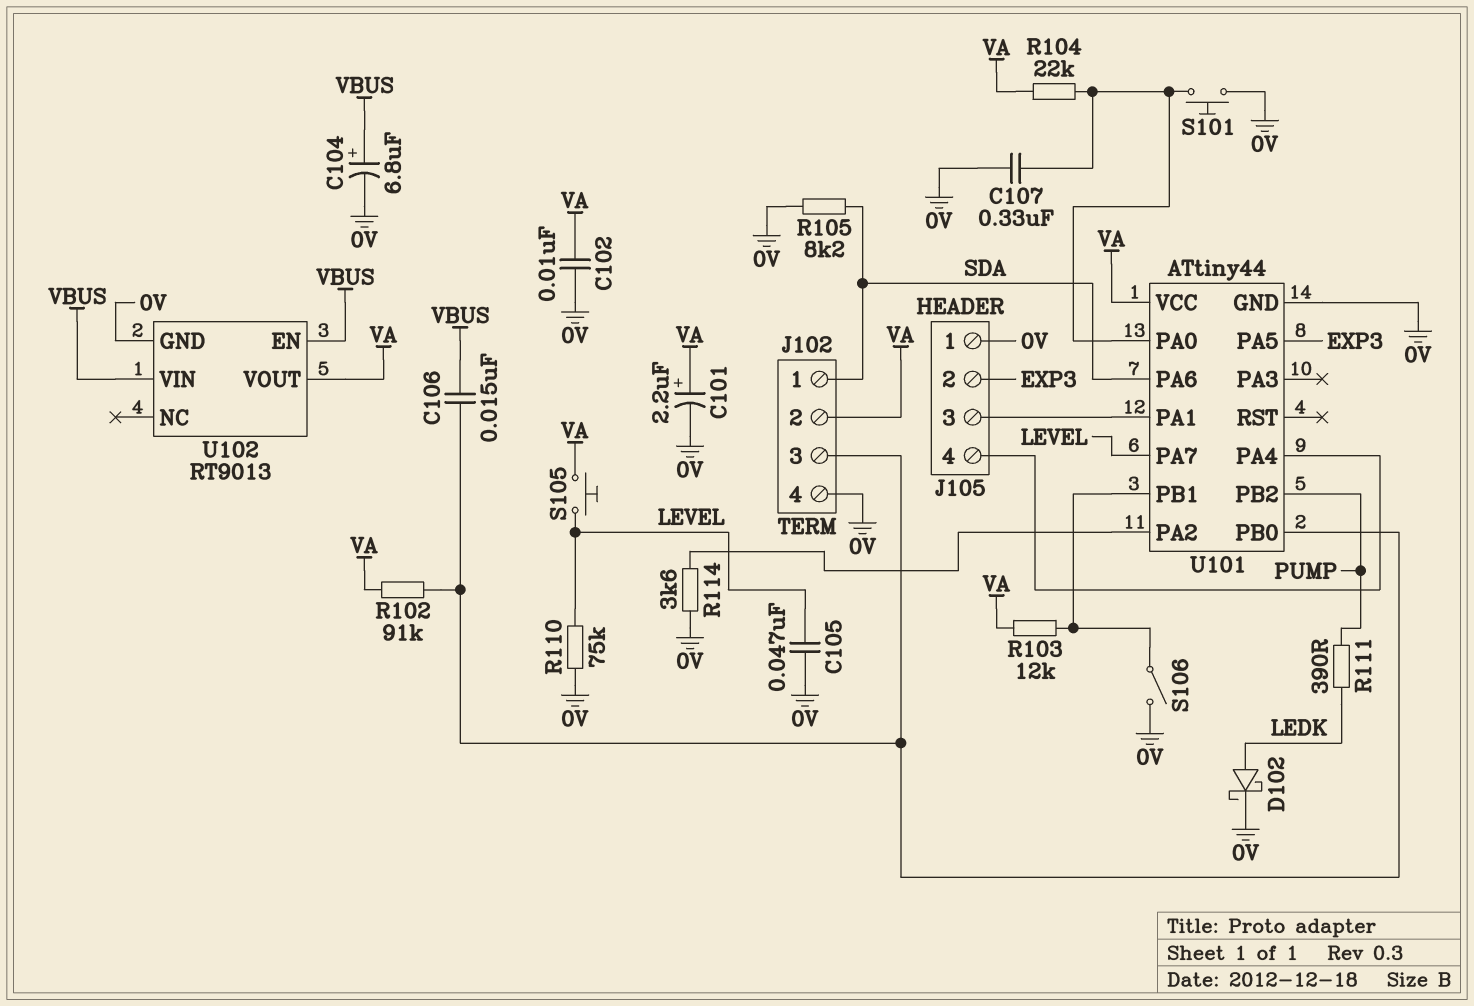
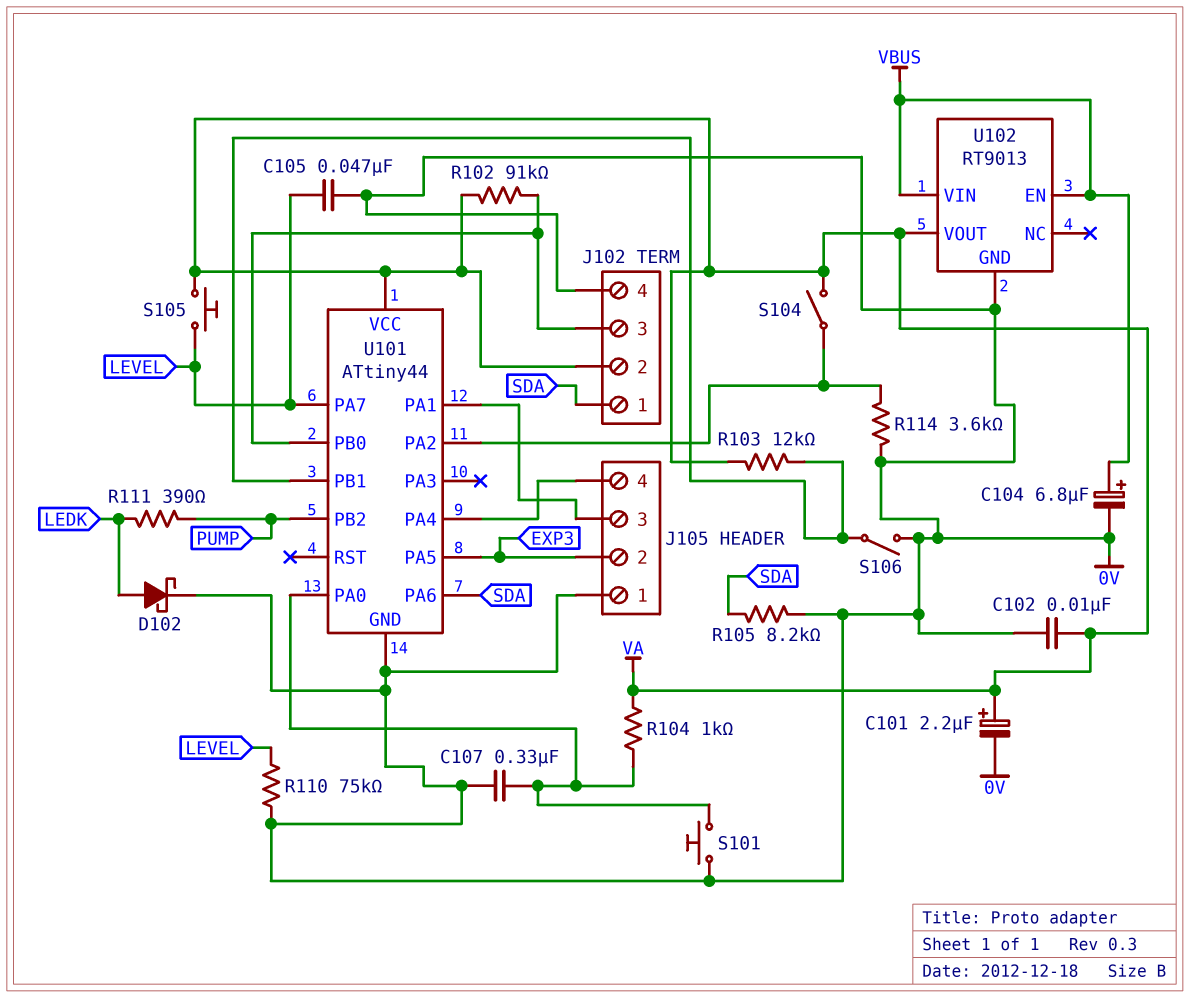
C106: 15nF (J102/3, VBUS) -> none
R104: 22k (U101/PA0, VA) -> 1k (U101/PA0, VA)
S104: none -> switch (U101/PA2, VA)

